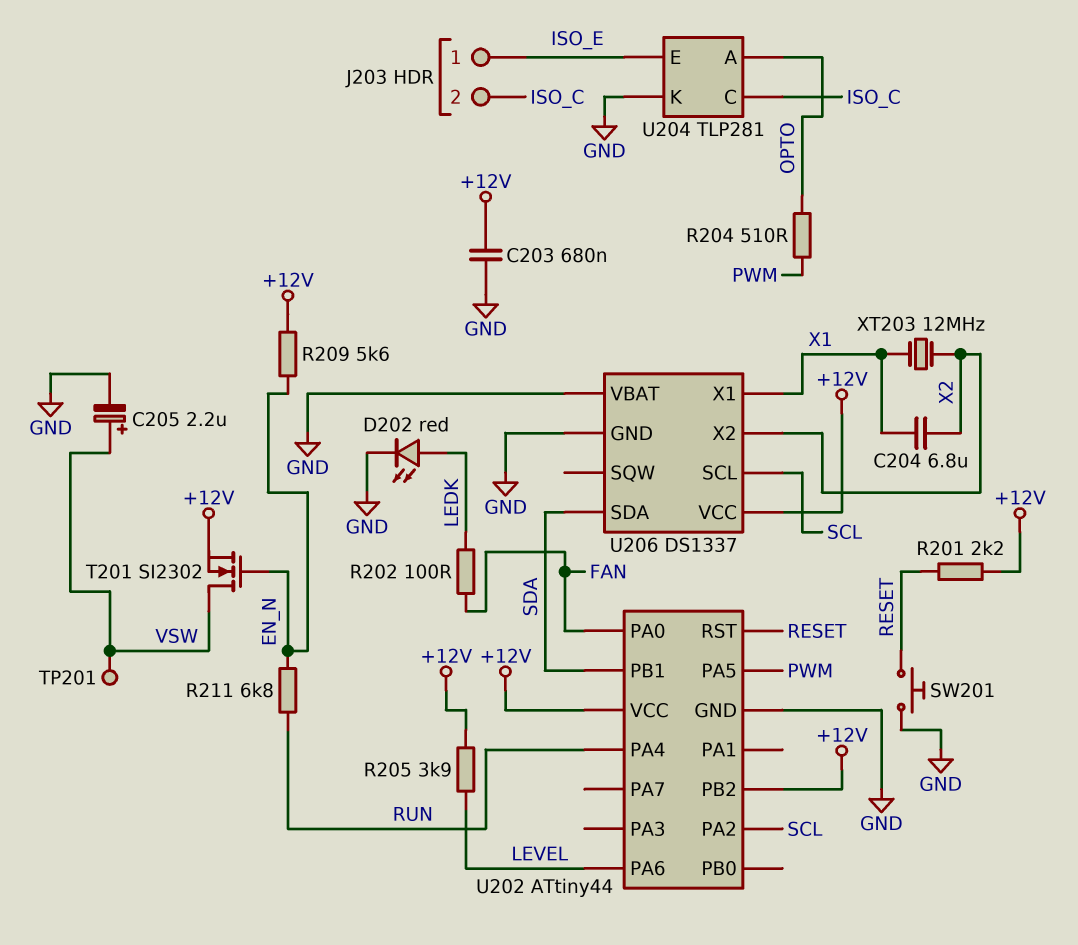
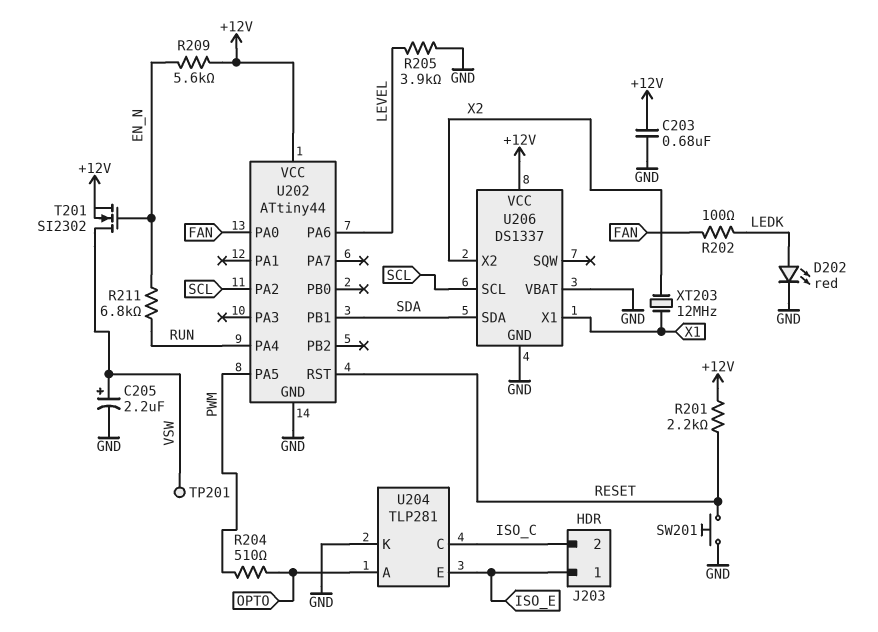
C204: 6.8uF (X1, X2) -> none
R205: 3.9k (+12V, LEVEL) -> 3.9k (GND, LEVEL)
U202 pin PB2: +12V -> none

